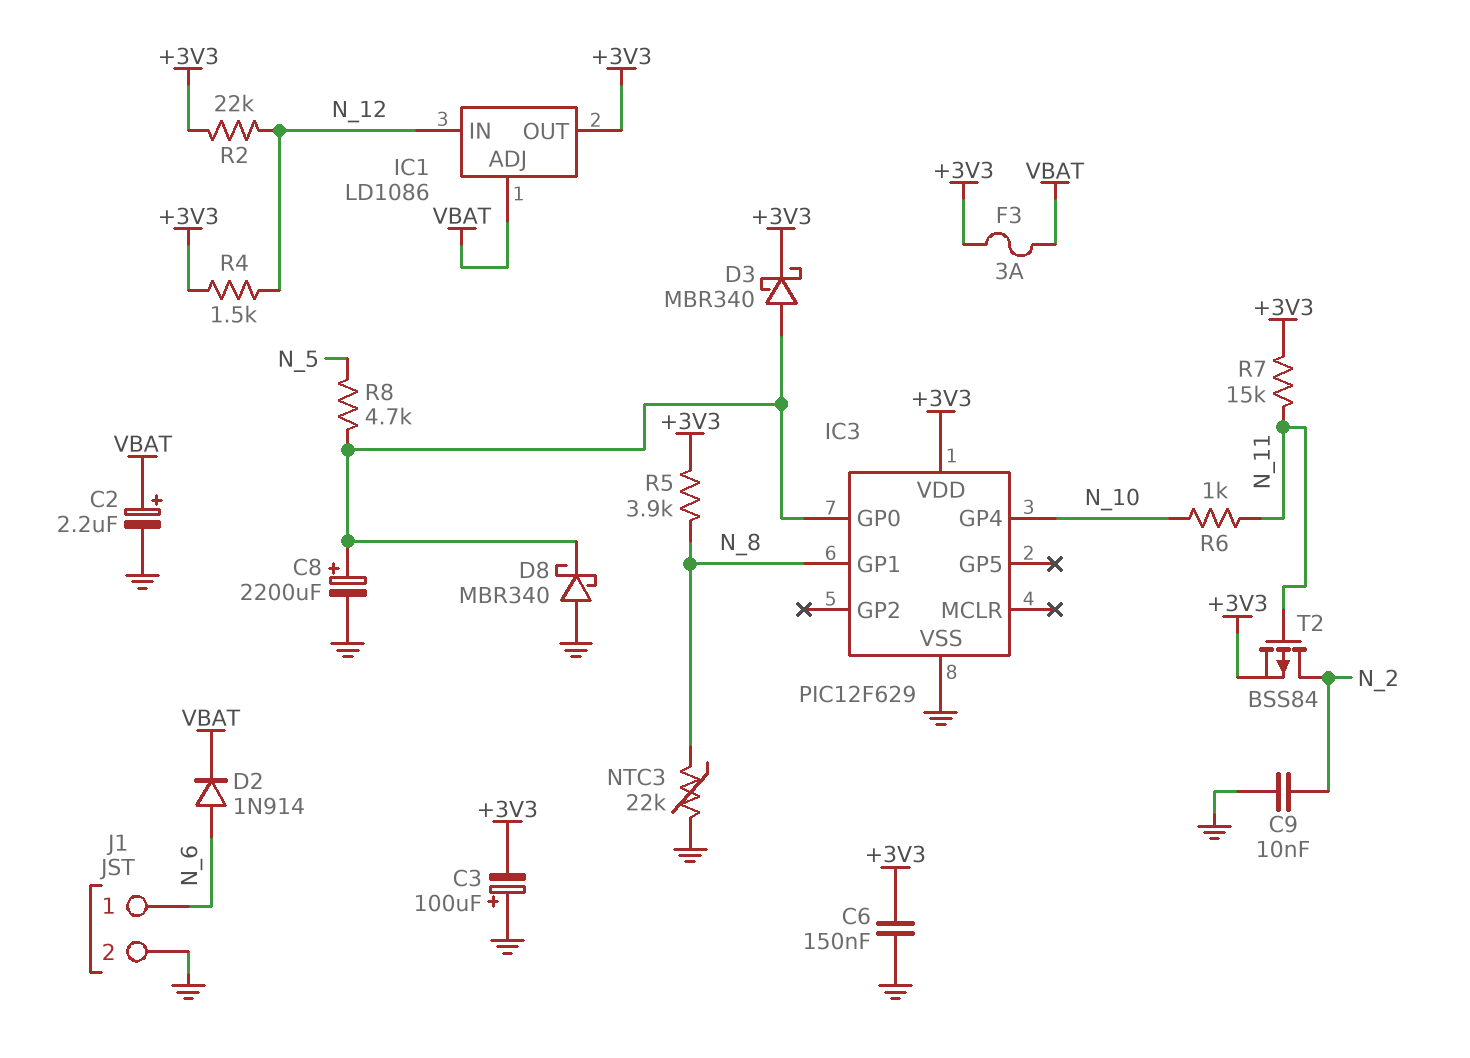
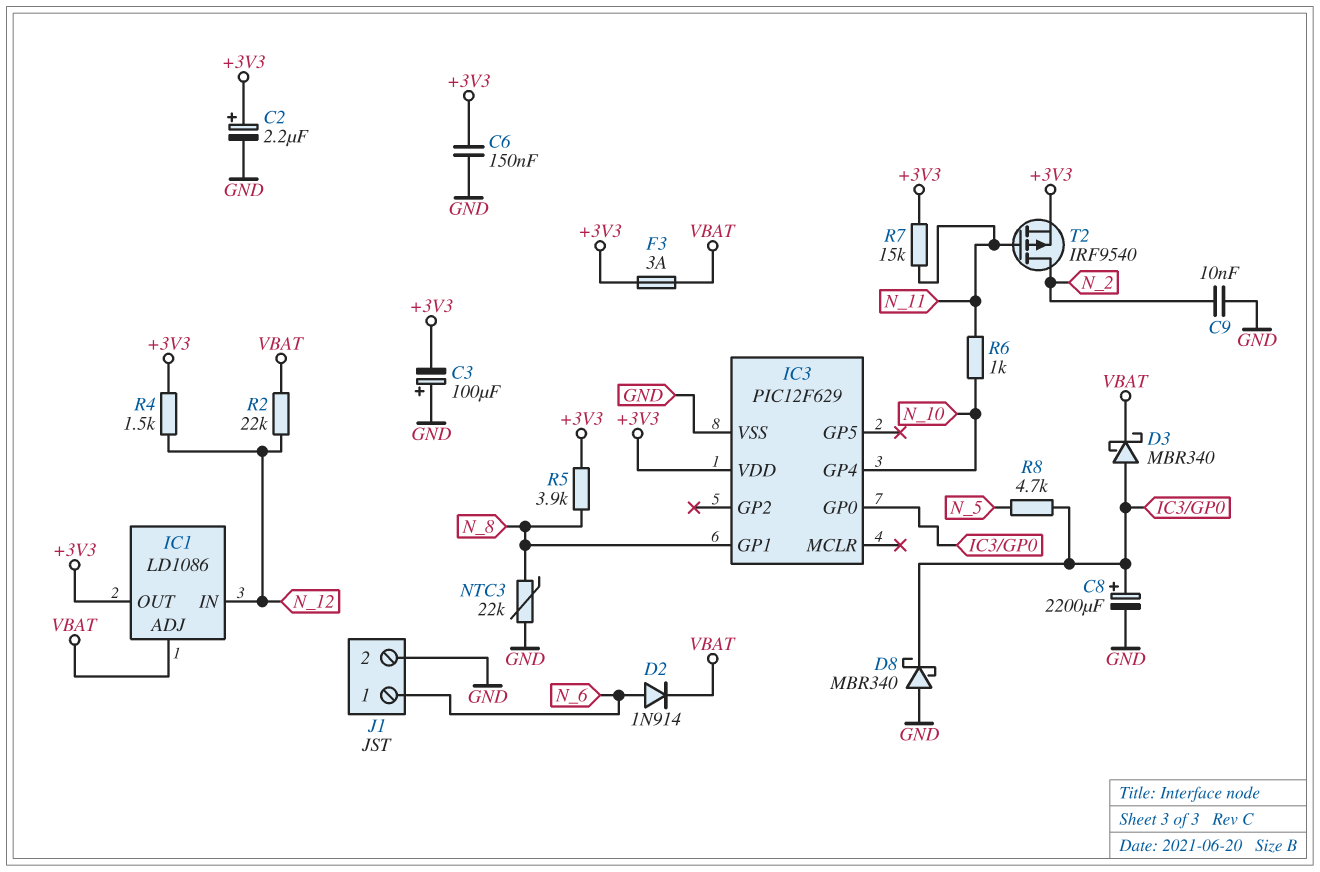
C2: 2.2uF (plus VBAT, minus GND) -> 2.2uF (plus +3V3, minus GND)
D3: schottky MBR340 (A IC3/GP0, K +3V3) -> schottky MBR340 (A IC3/GP0, K VBAT)
R2: 22k (+3V3, N_12) -> 22k (N_12, VBAT)
T2: PMOS BSS84 (G N_11, D N_2, S +3V3) -> PMOS IRF9540 (G N_11, D N_2, S +3V3)

